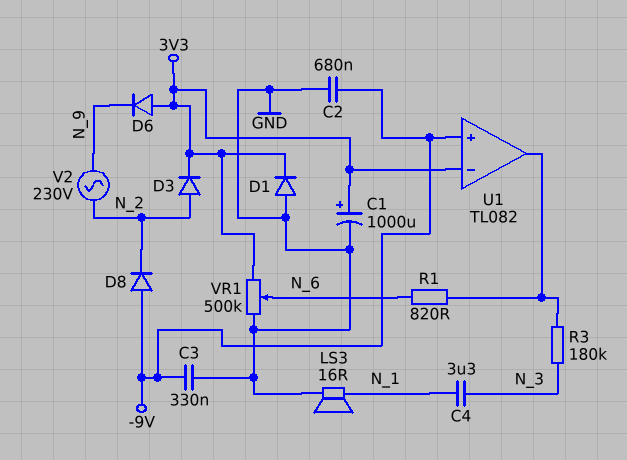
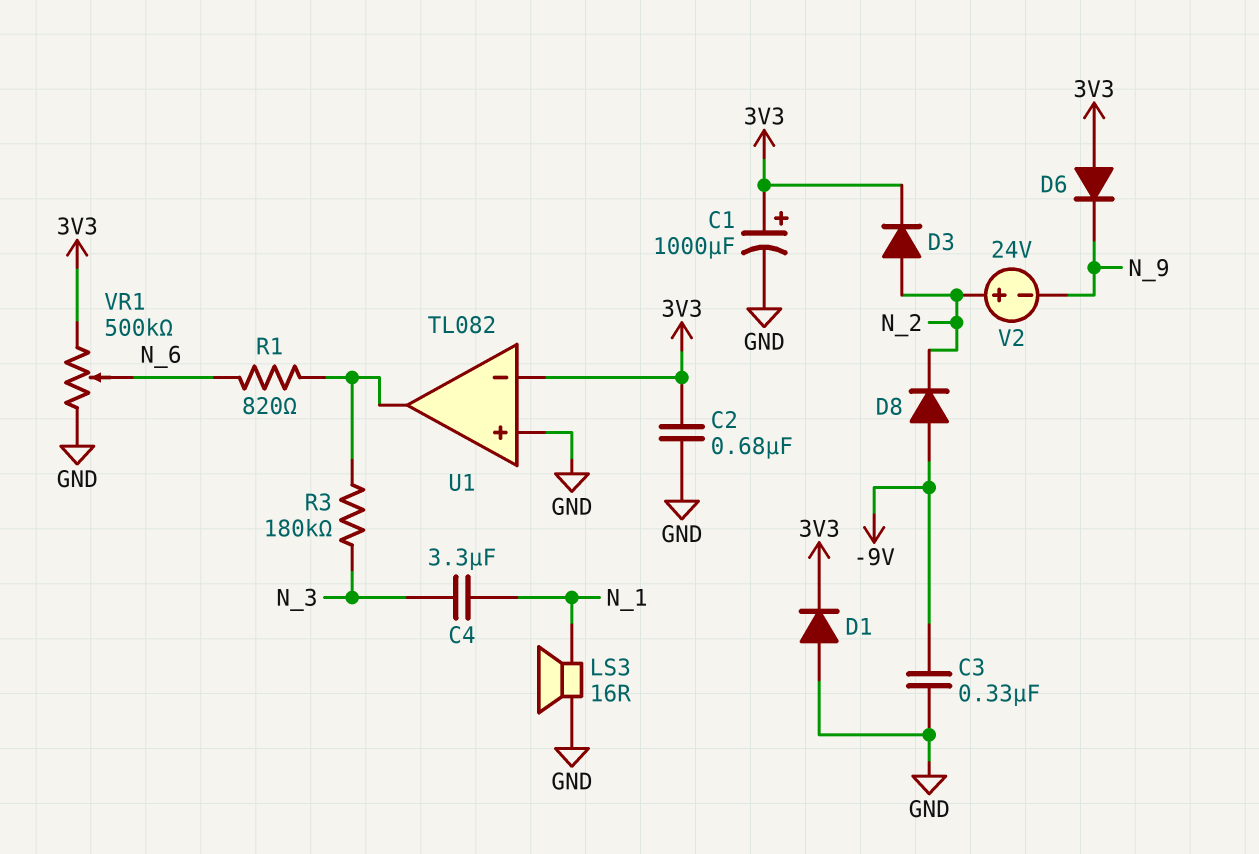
C2: 680nF (-9V, GND) -> 680nF (3V3, GND)
U1 pin in+: -9V -> GND
V2: AC 230V (N_2, N_9) -> 24V (plus N_2, minus N_9)

